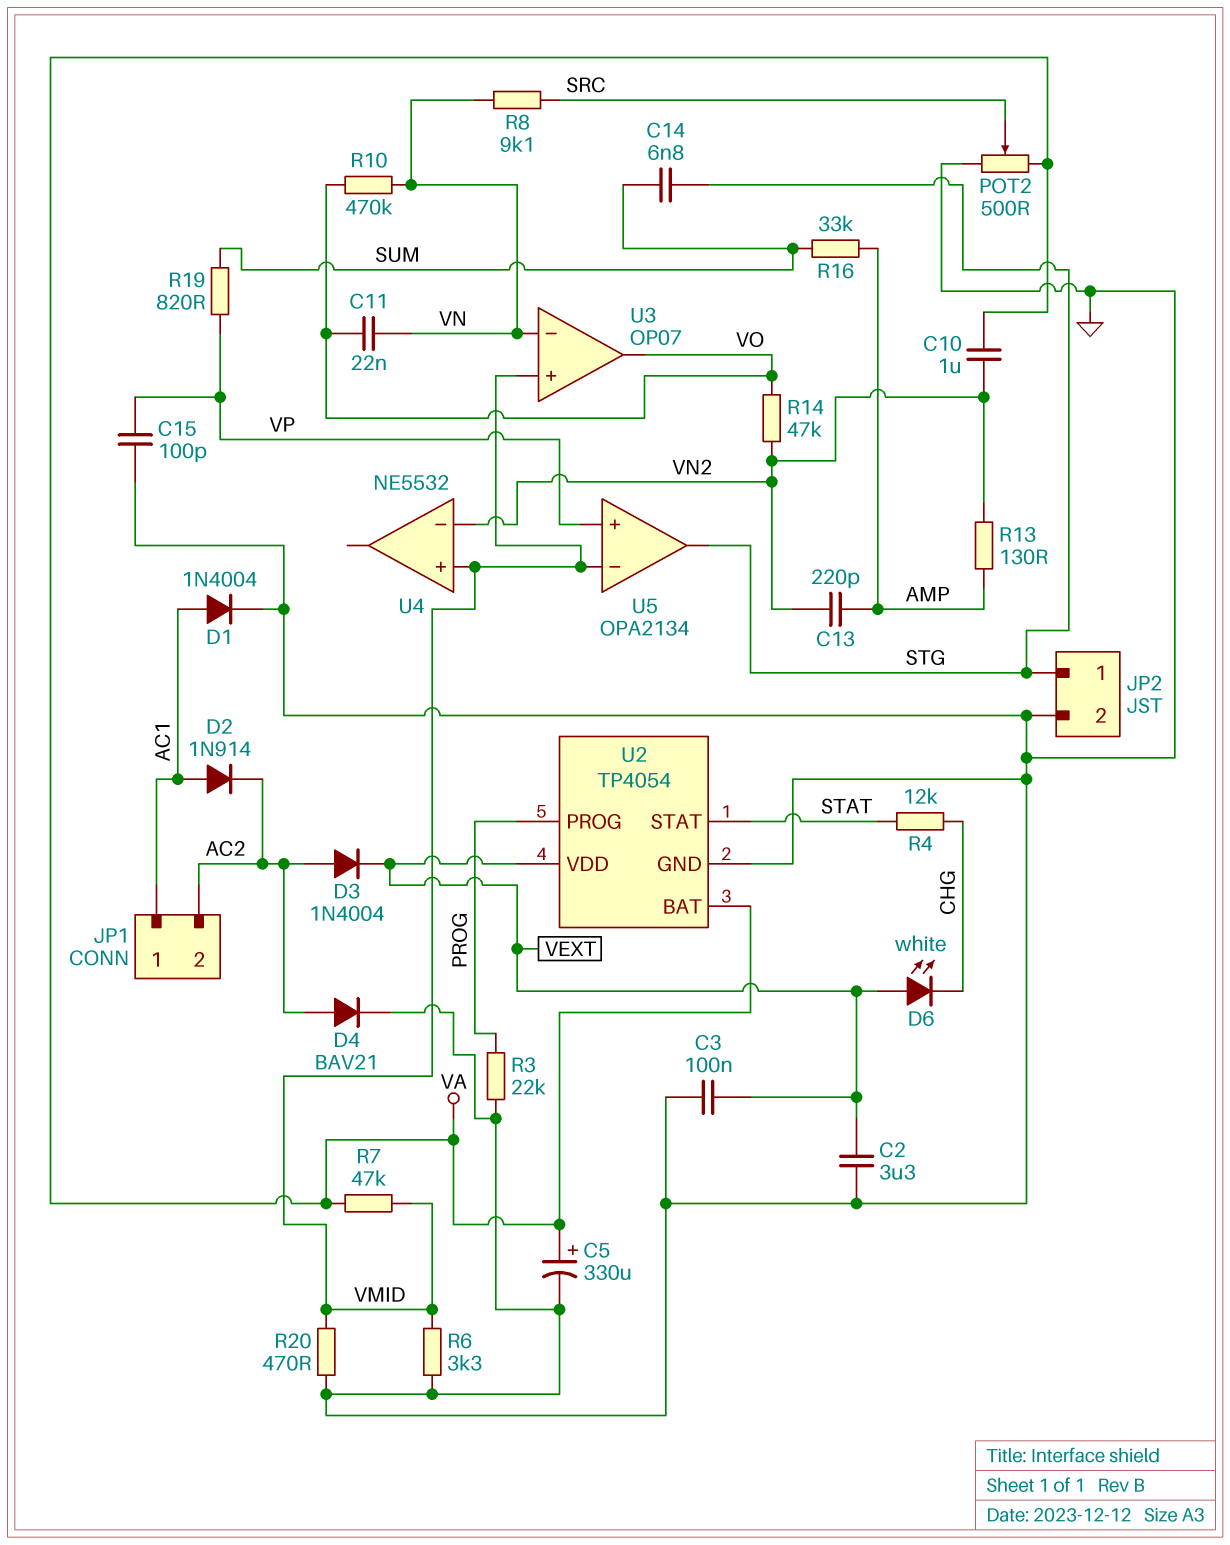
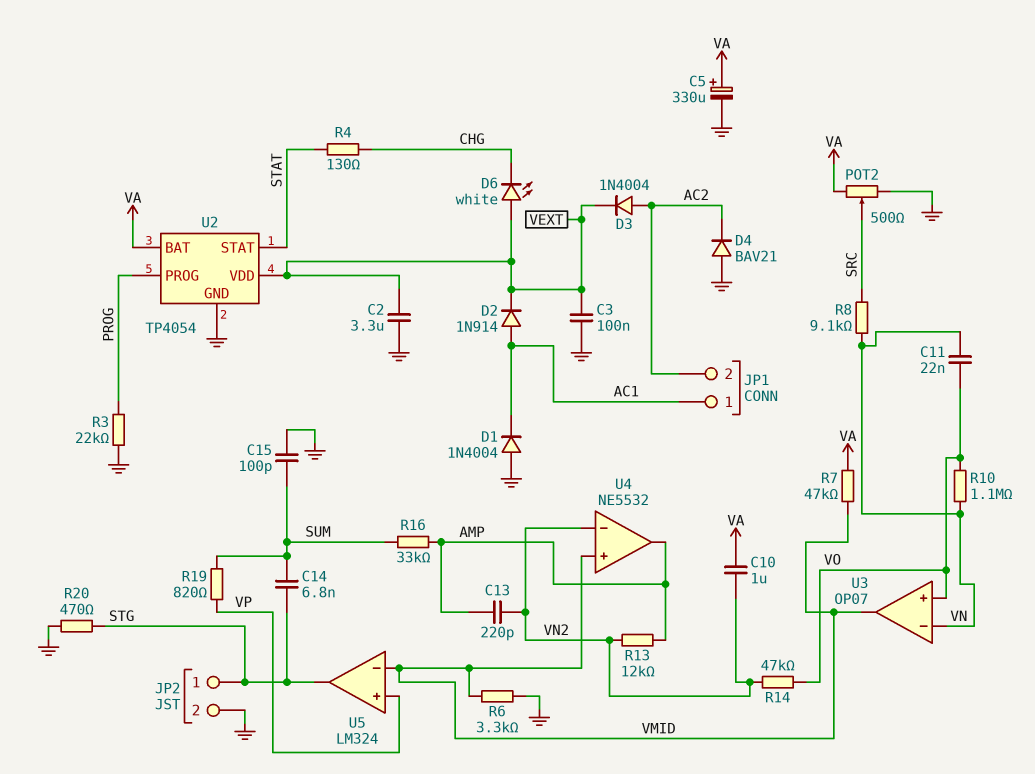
C15: 100pF (GND, VP) -> 100pF (GND, SUM)
D1: diode 1N4004 (A AC1, K GND) -> diode 1N4004 (A GND, K AC1)
D2: diode 1N914 (A AC1, K AC2) -> diode 1N914 (A AC1, K VEXT)
D4: diode BAV21 (A AC2, K GND) -> diode BAV21 (A GND, K AC2)
R4: 12k (CHG, STAT) -> 130 (CHG, STAT)
R10: 470k (VN, VO) -> 1.1M (VN, VO)
R13: 130 (AMP, VN2) -> 12k (AMP, VN2)
R20: 470 (GND, VMID) -> 470 (GND, STG)
U3 pin in+: VMID -> VO
U3 pin out: VO -> VMID
U4 pin out: none -> AMP
U5: OPA2134 -> LM324

